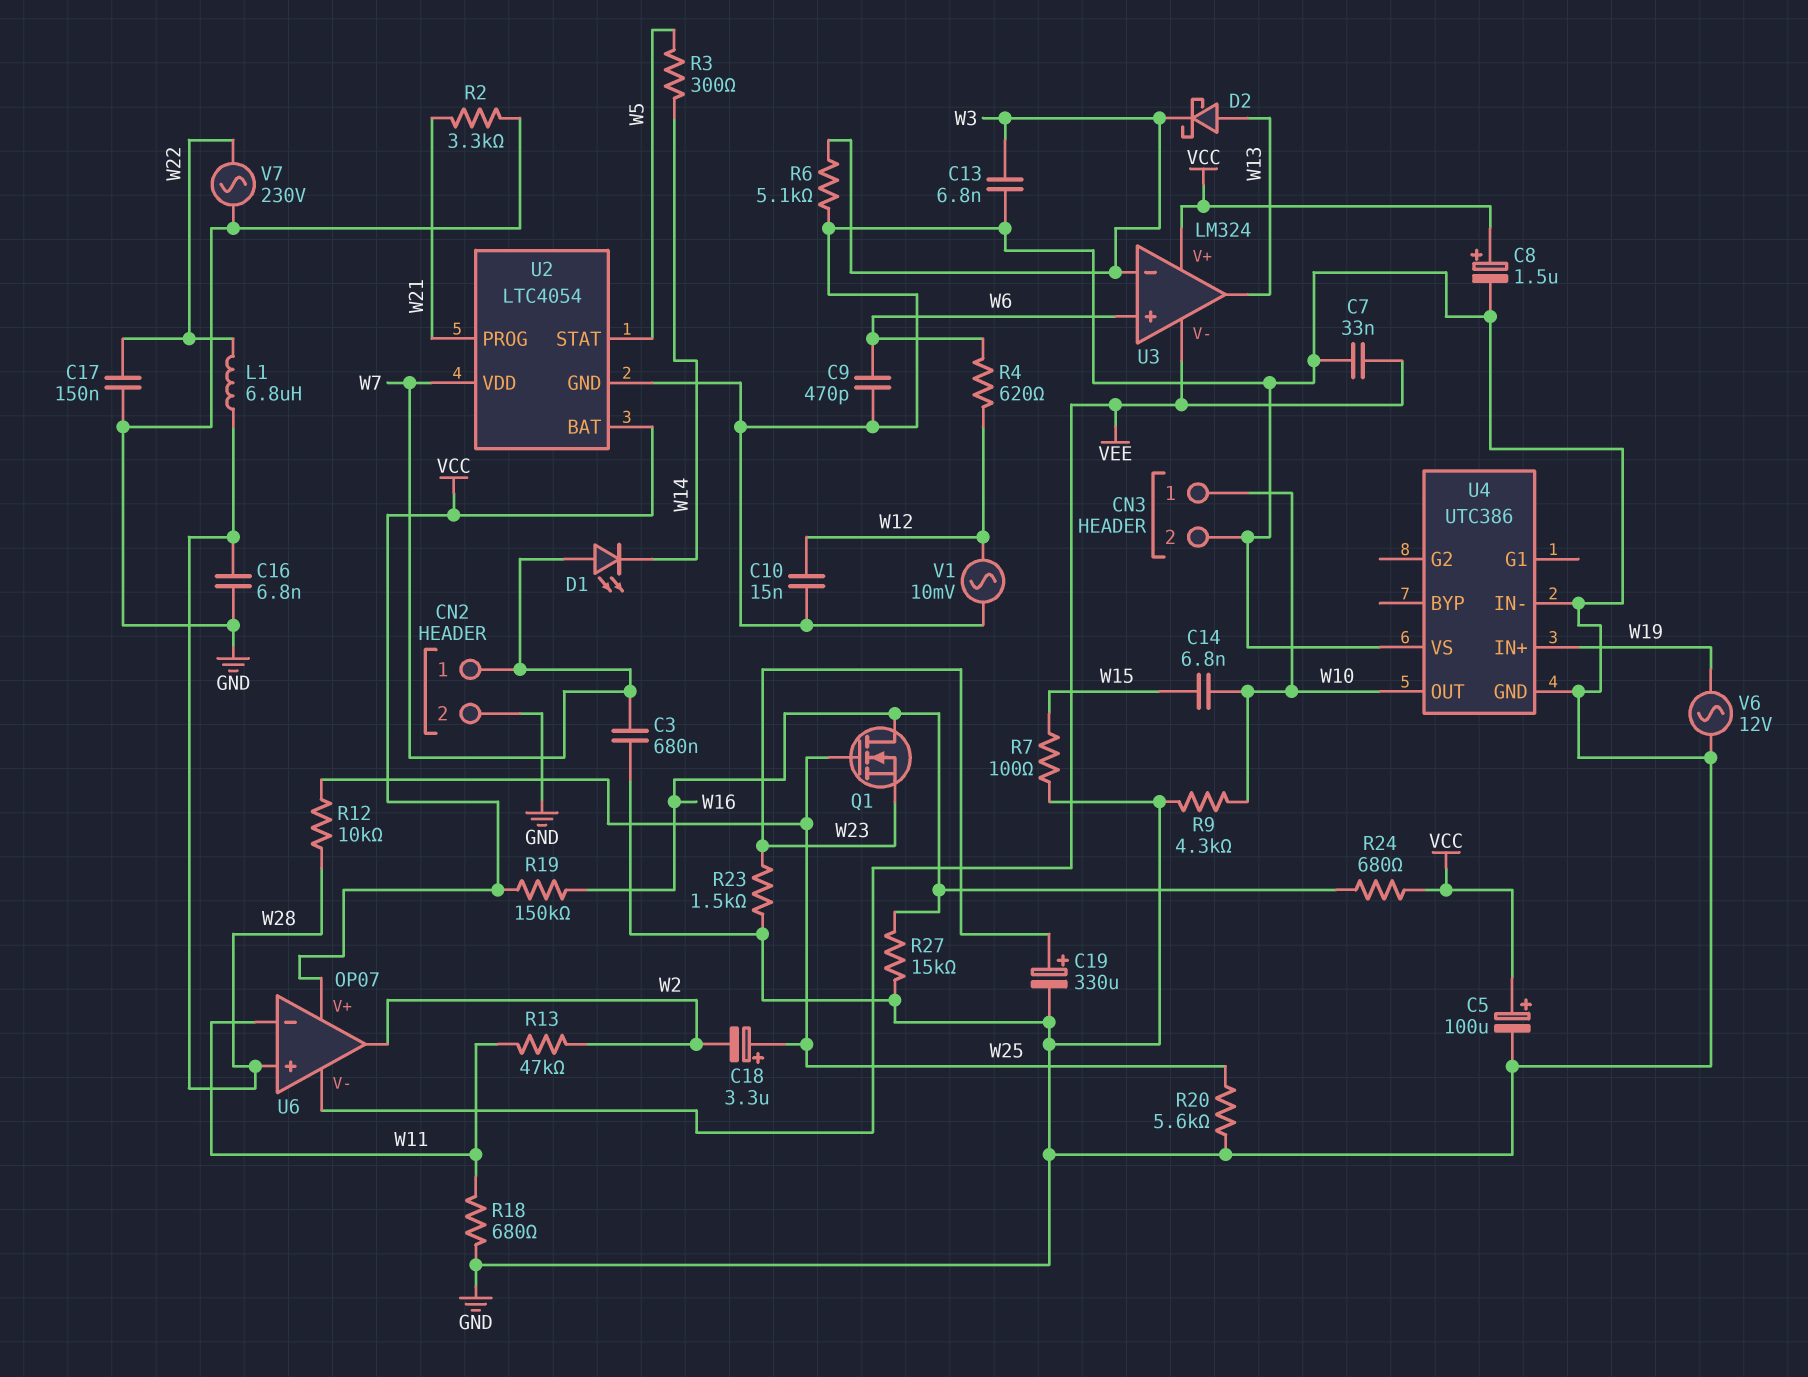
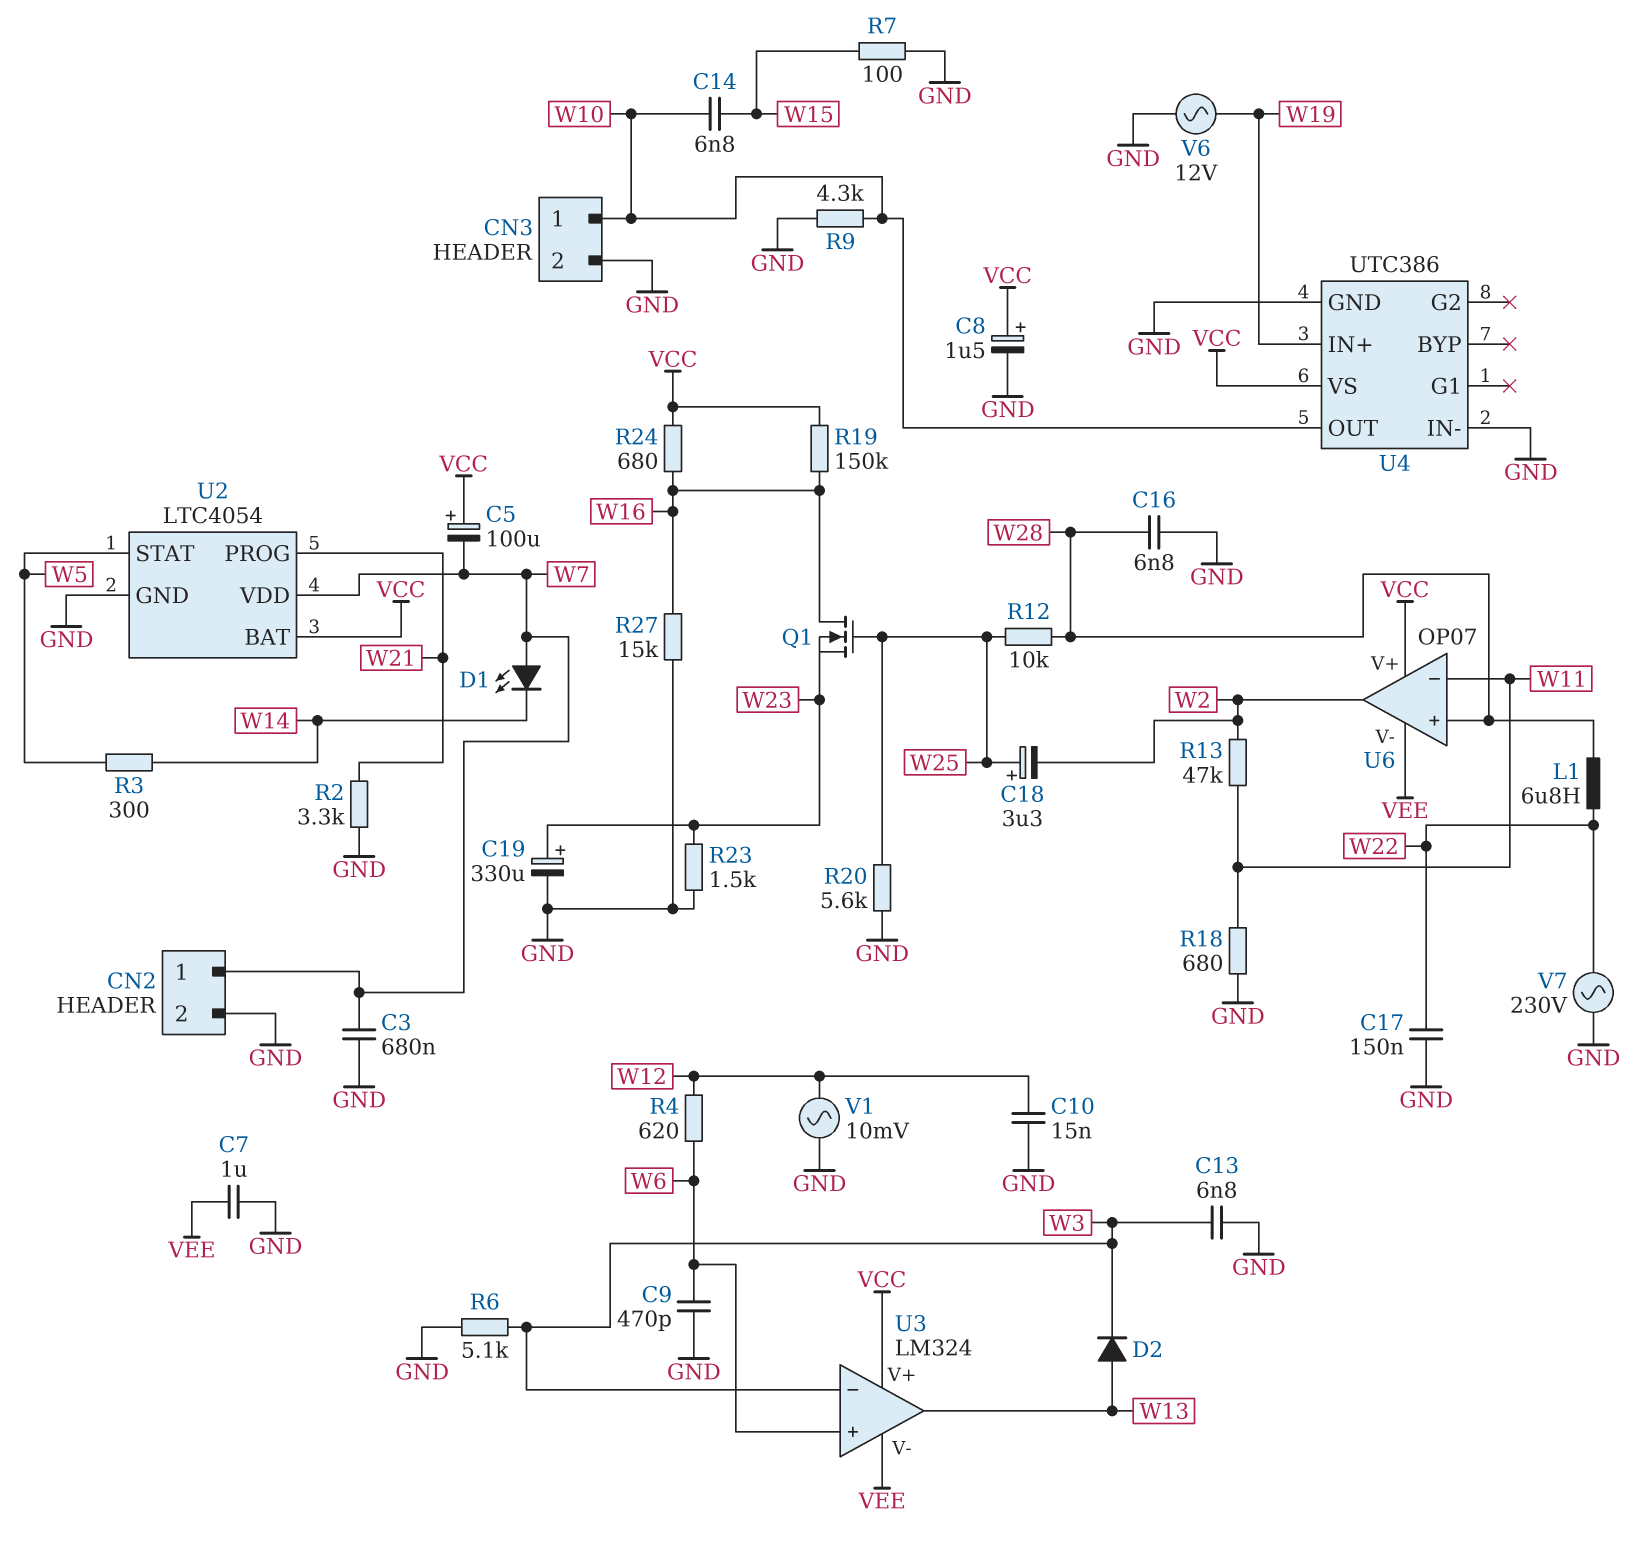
C5: 100uF (plus VCC, minus GND) -> 100uF (plus VCC, minus W7)
C7: 33nF (GND, VEE) -> 1uF (GND, VEE)
D2: schottky (A W13, K W3) -> diode (A W13, K W3)
U4 pin VS: GND -> VCC

